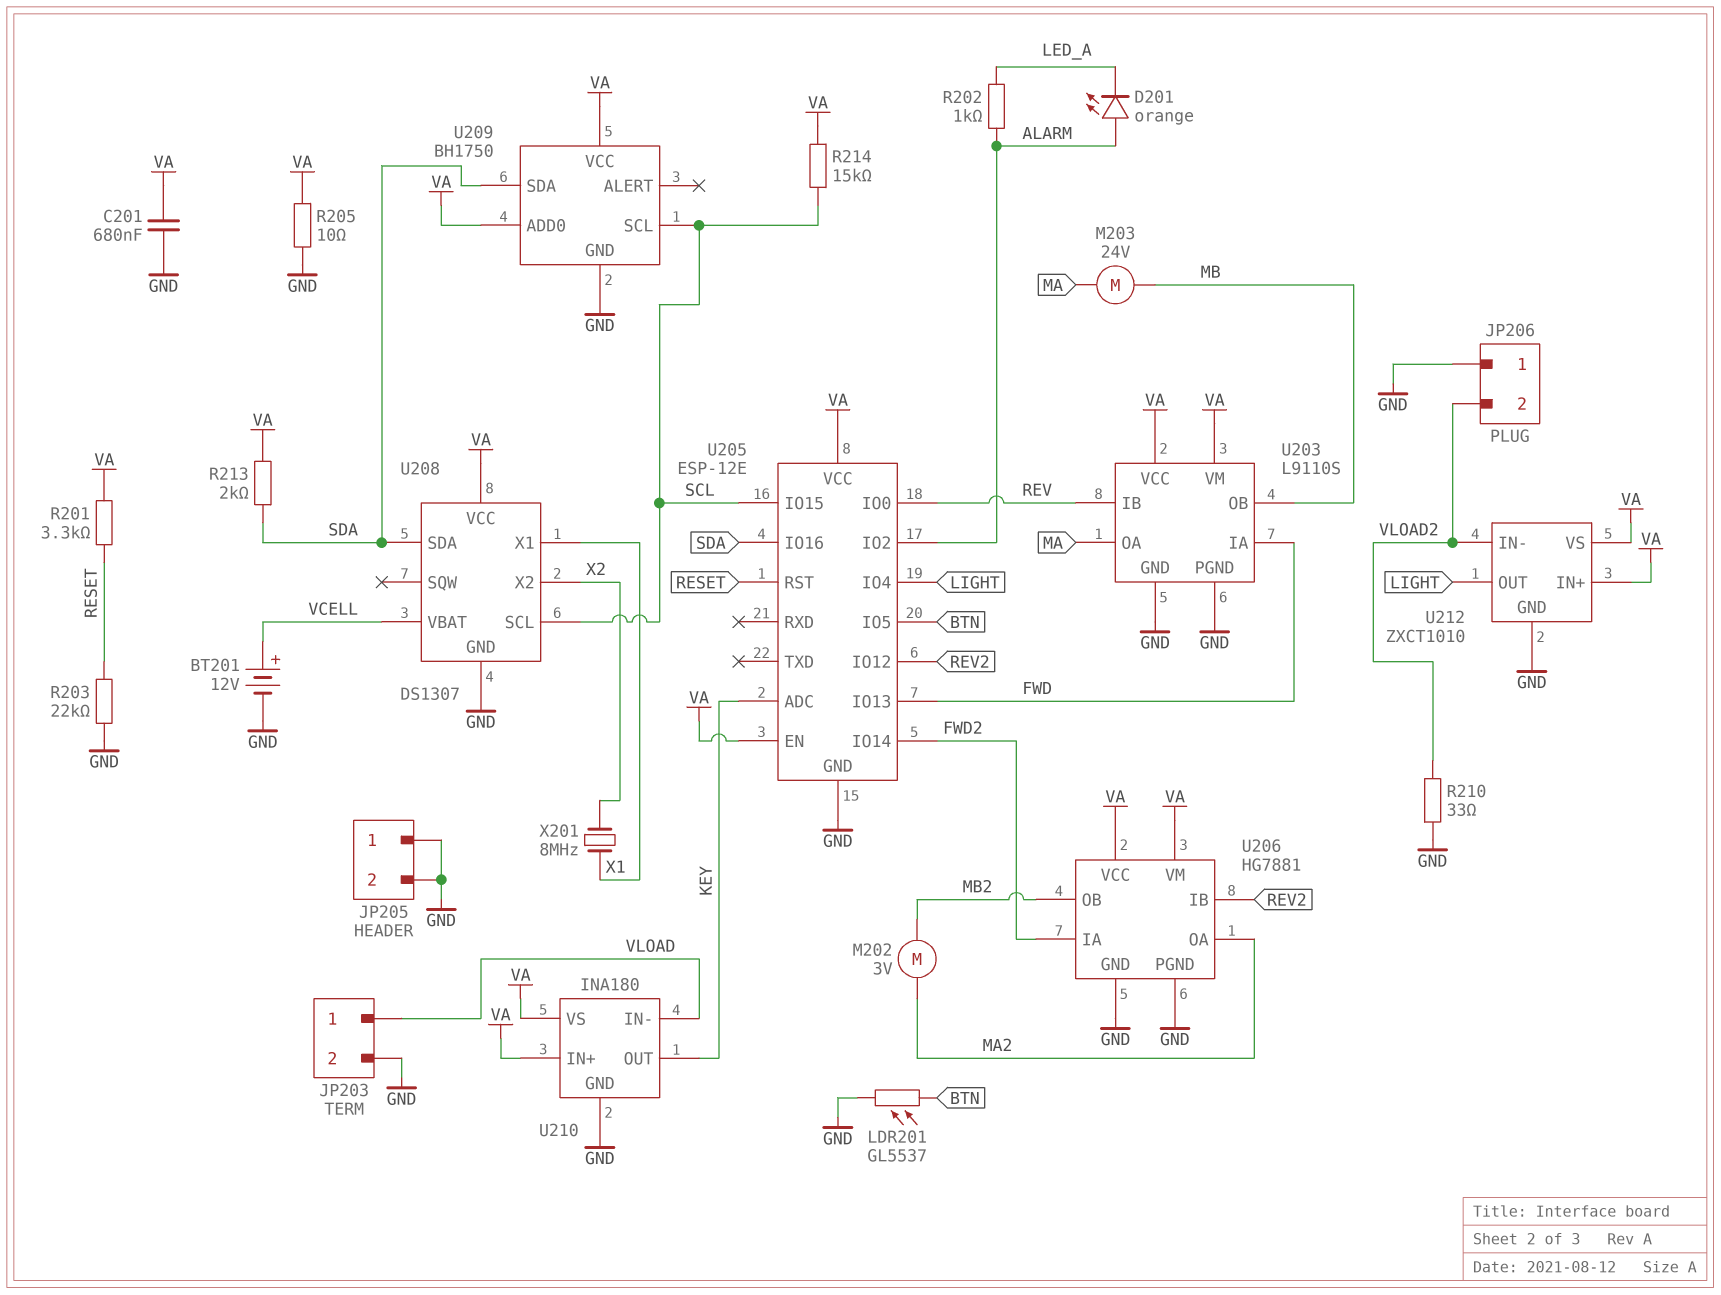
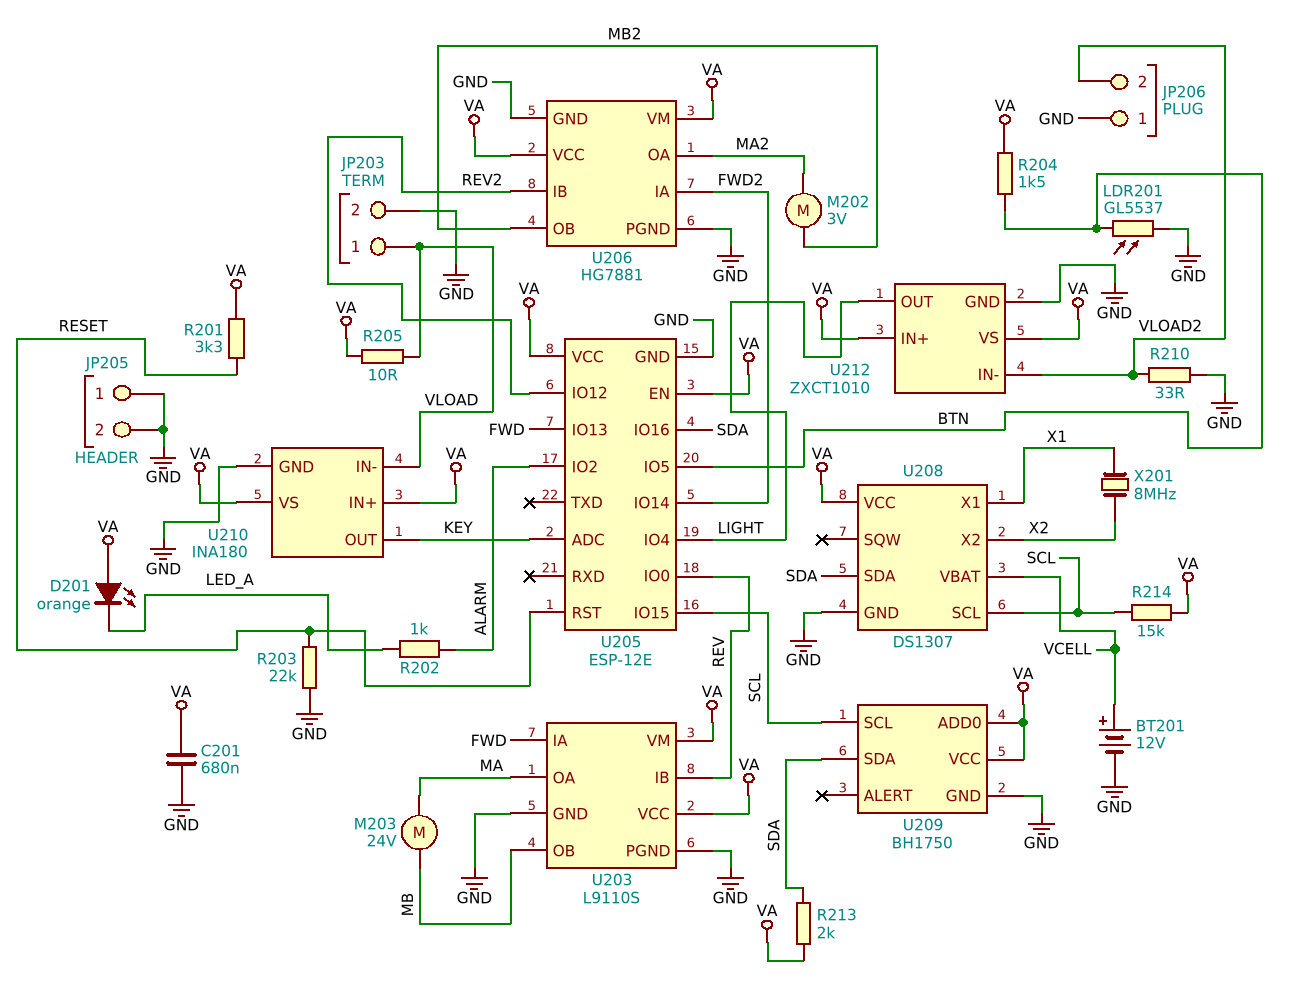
D201: LED orange (A ALARM, K LED_A) -> LED orange (A VA, K LED_A)
R204: none -> 1.5k (BTN, VA)
R205: 10 (GND, VA) -> 10 (VA, VLOAD)

